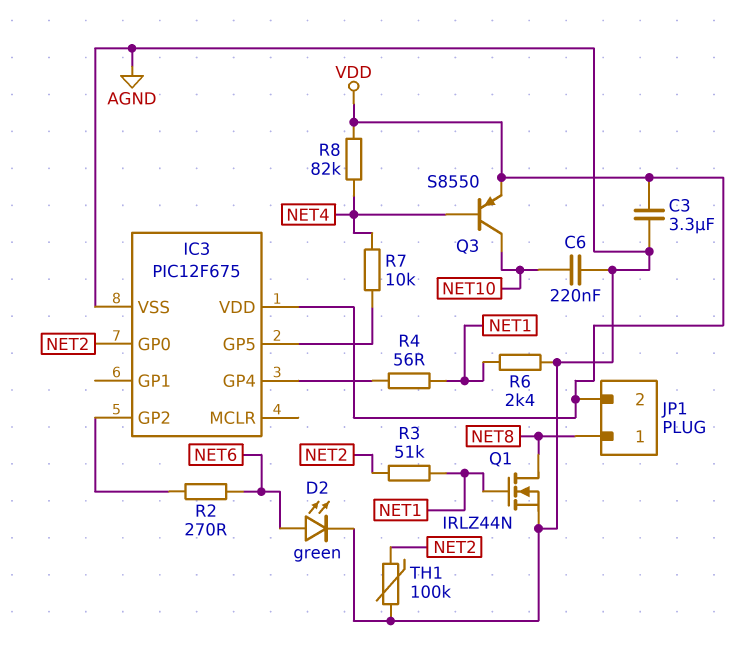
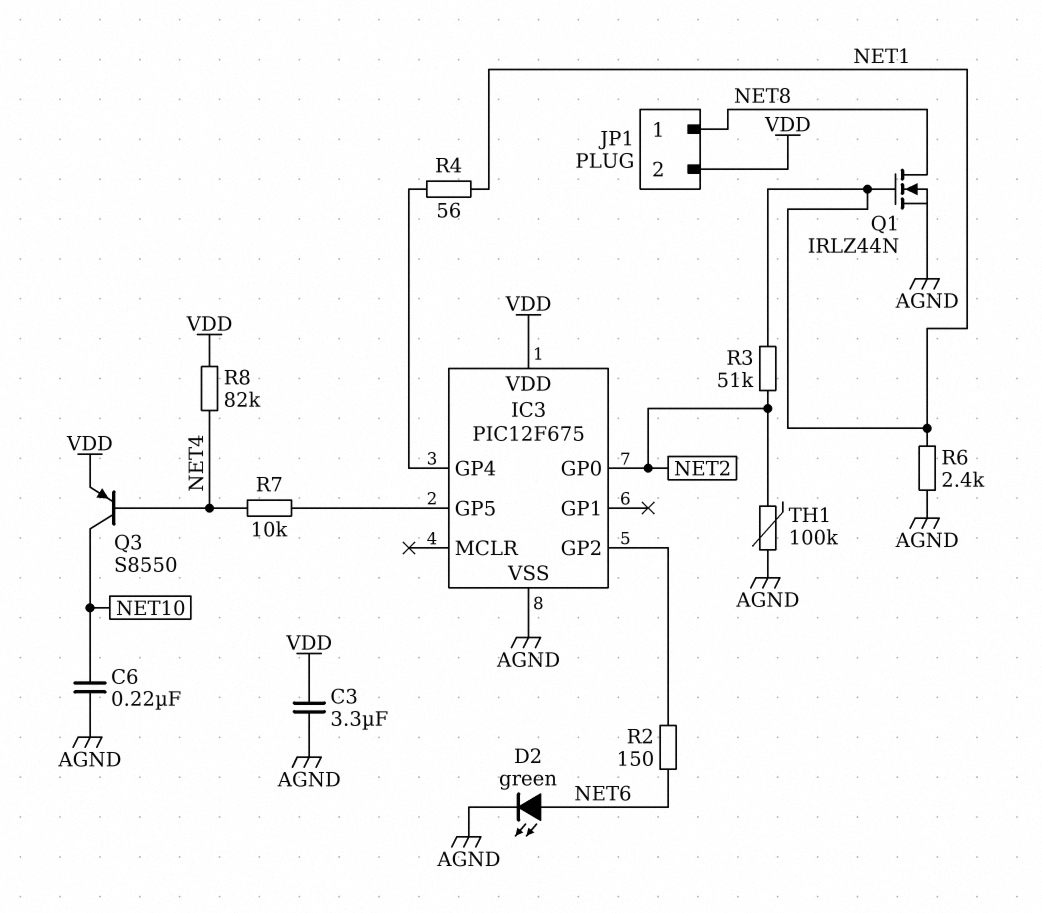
R2: 270 (IC3/GP2, NET6) -> 150 (IC3/GP2, NET6)

